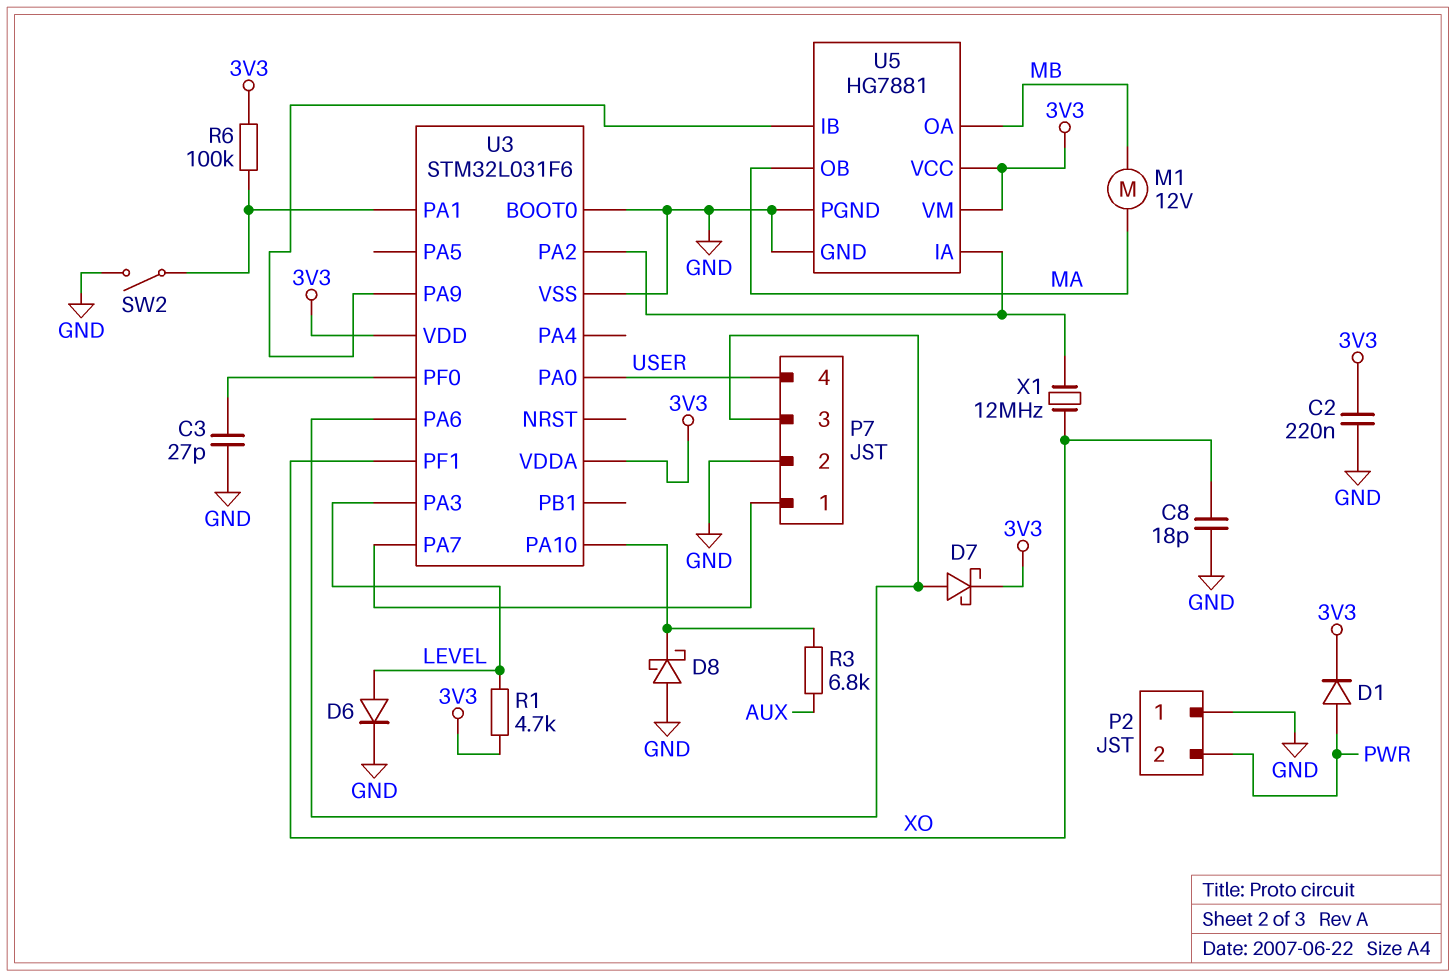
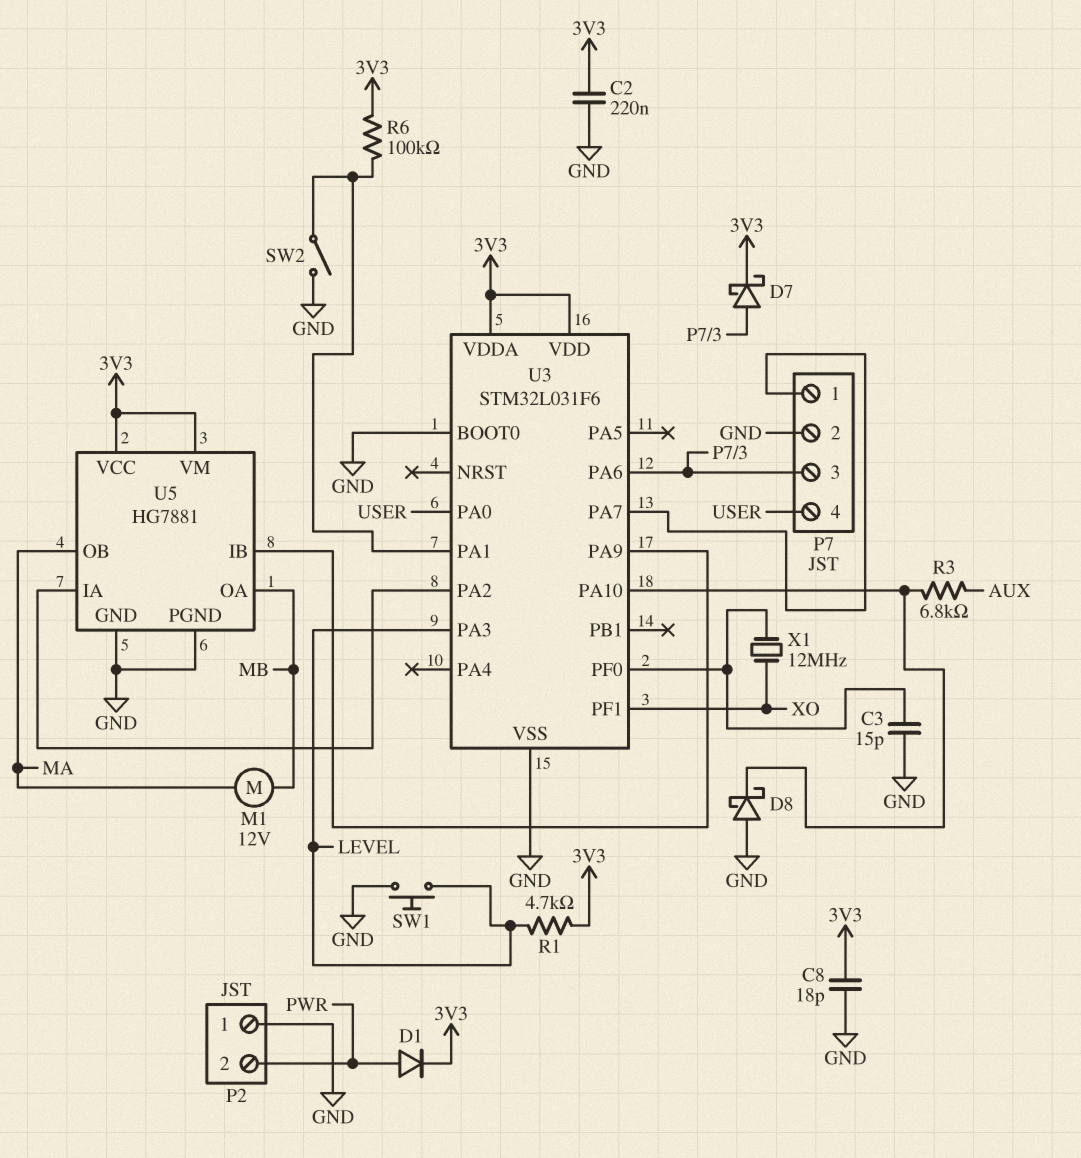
C3: 27pF (GND, U3/PF0) -> 15pF (GND, U3/PF0)
C8: 18pF (GND, XO) -> 18pF (3V3, GND)
D6: diode (A LEVEL, K GND) -> none
SW1: none -> button (GND, LEVEL)
X1: 12MHz (U3/PA2, XO) -> 12MHz (U3/PF0, XO)

